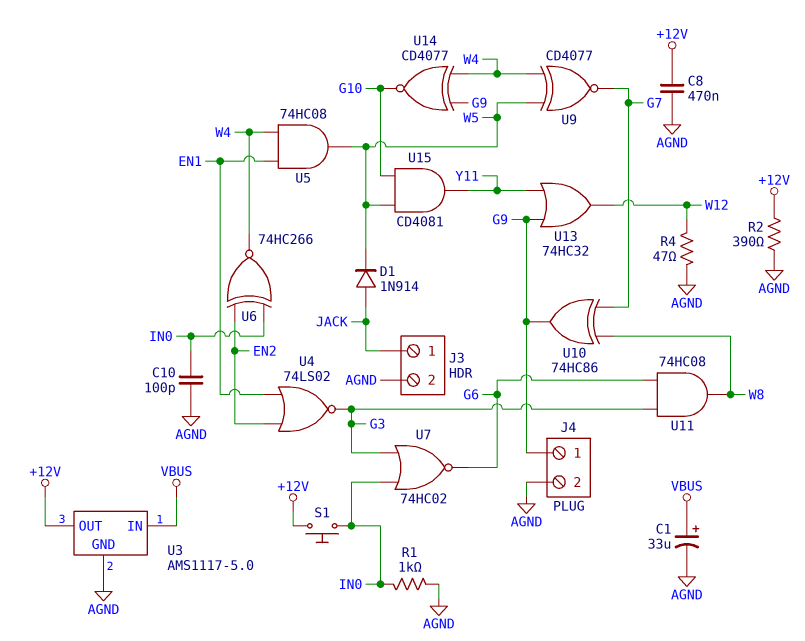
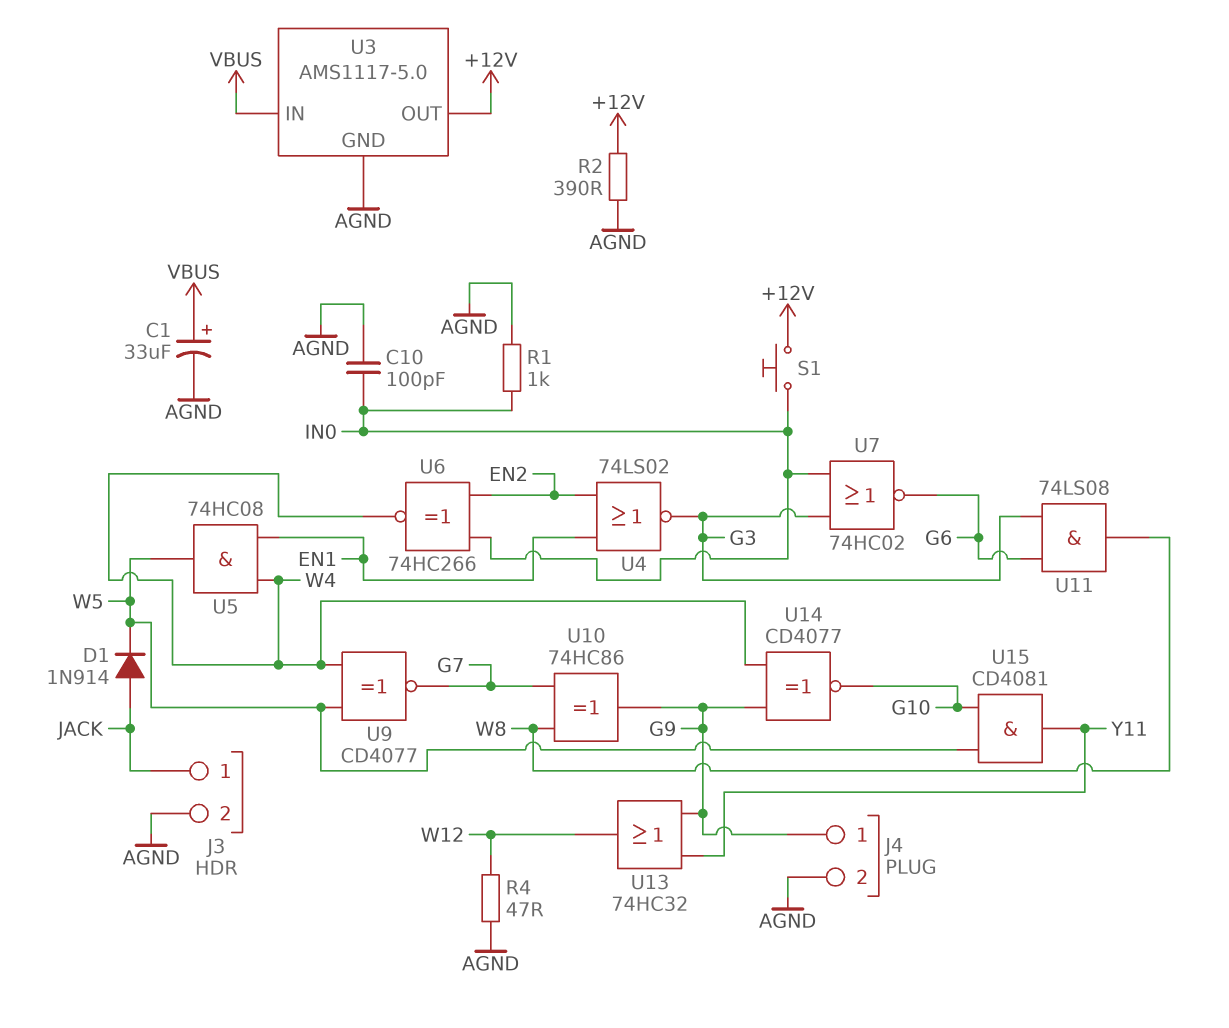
C8: 470nF (+12V, AGND) -> none
U11: AND 74HC08 (in G3, in G6, out W8) -> AND 74LS08 (in G3, in G6, out W8)

